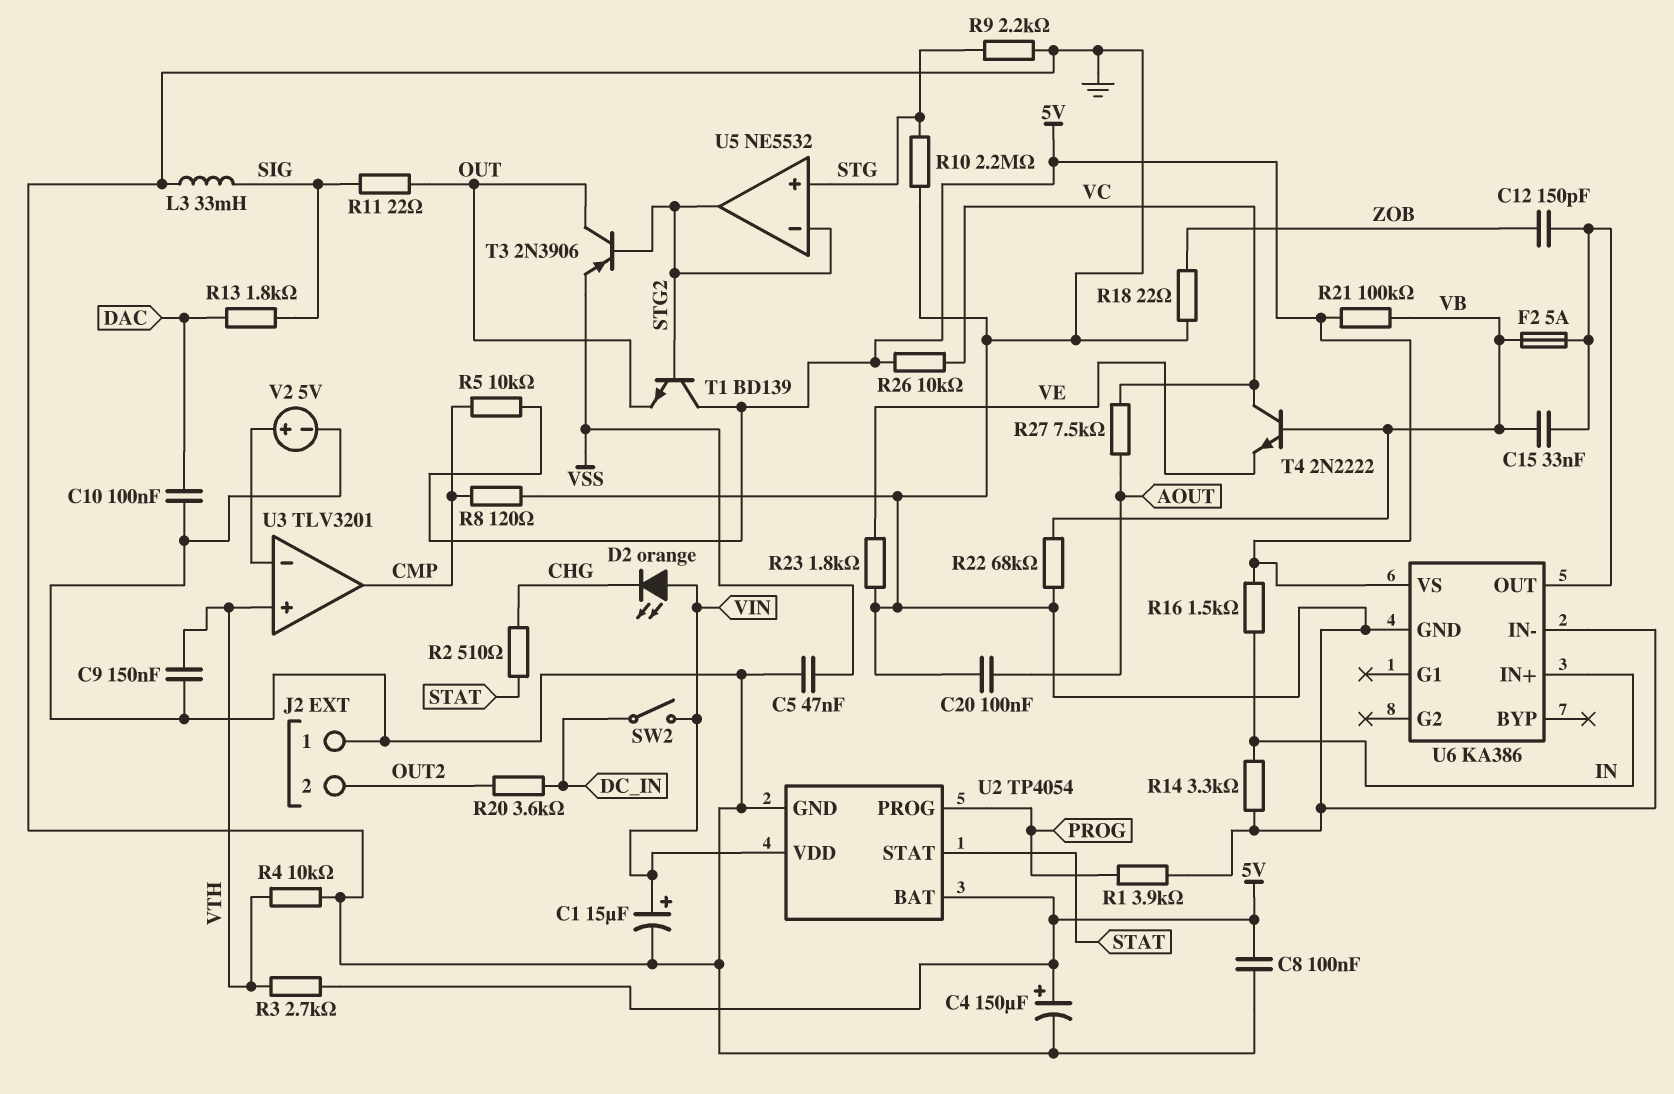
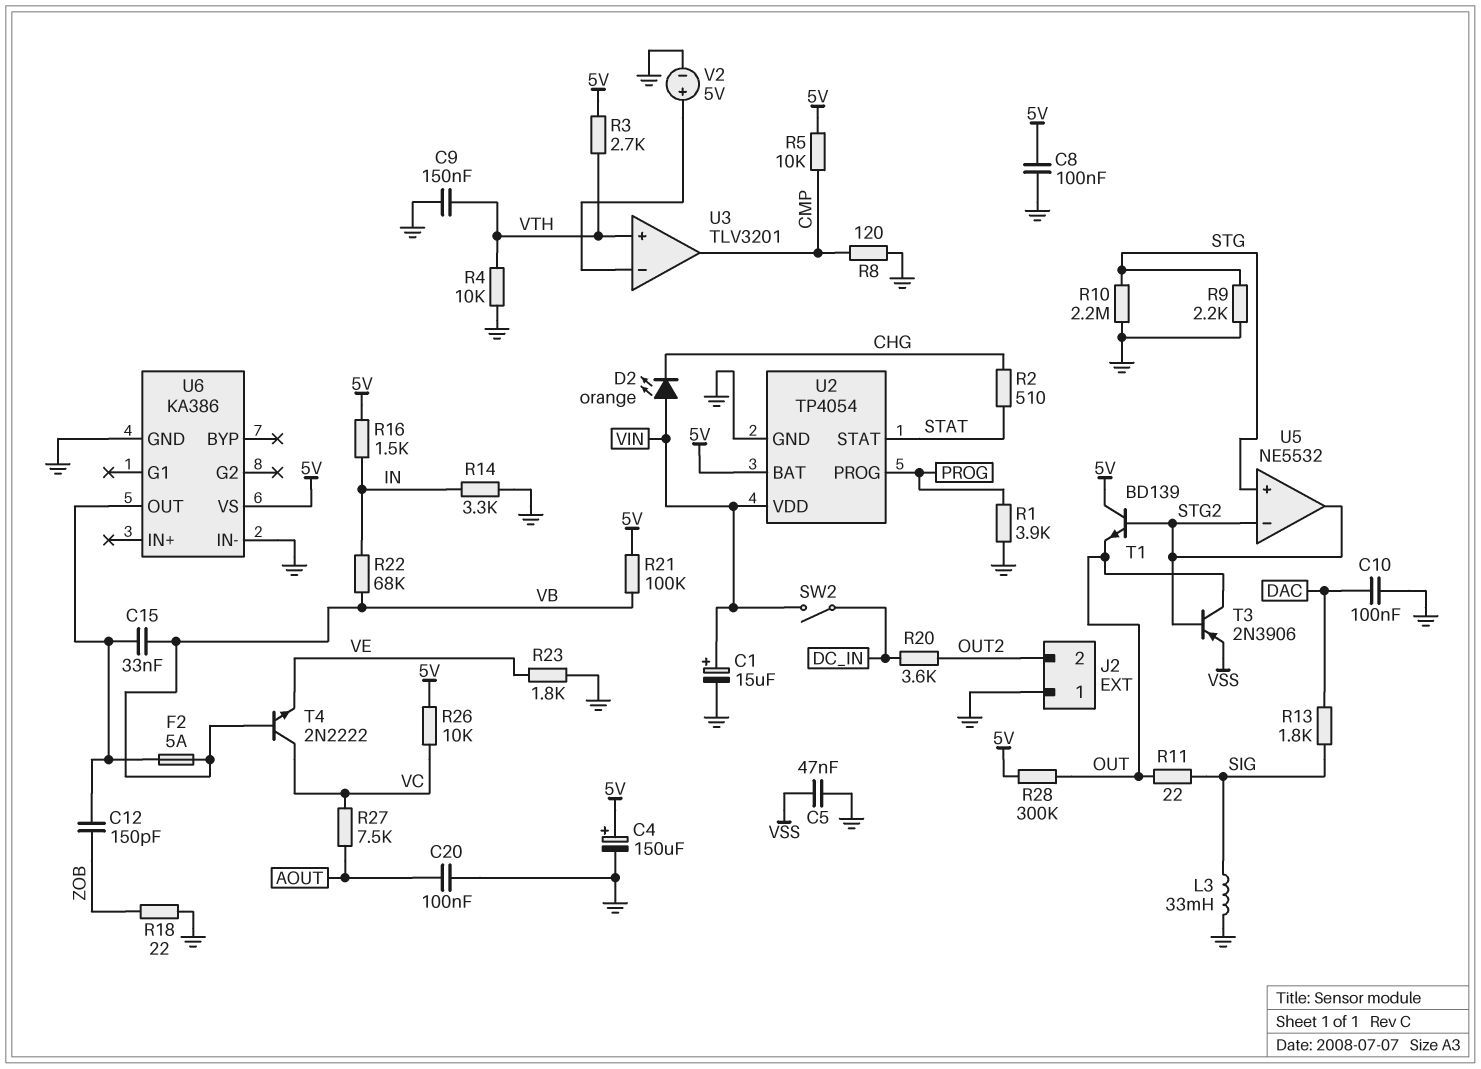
R22: 68k (GND, VB) -> 68k (IN, VB)
R28: none -> 300k (5V, OUT)
U6 pin IN+: IN -> none

